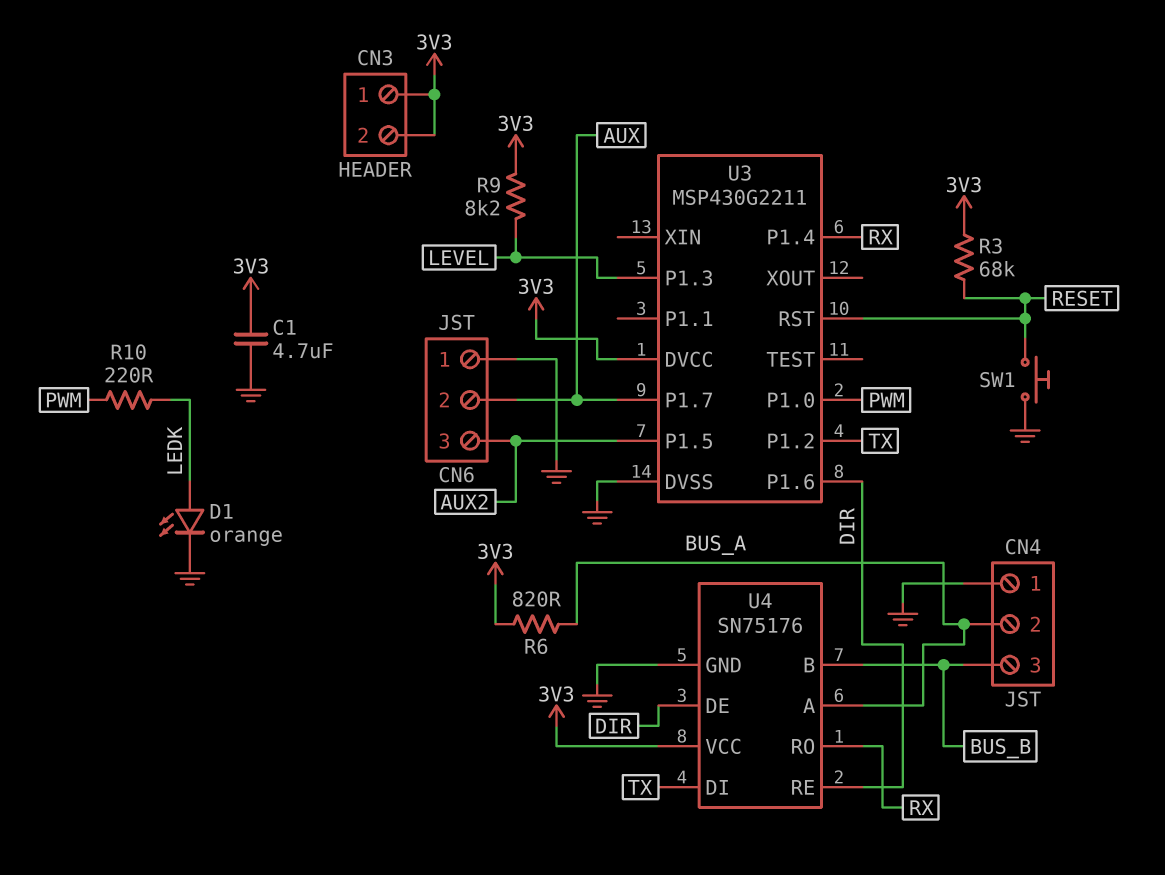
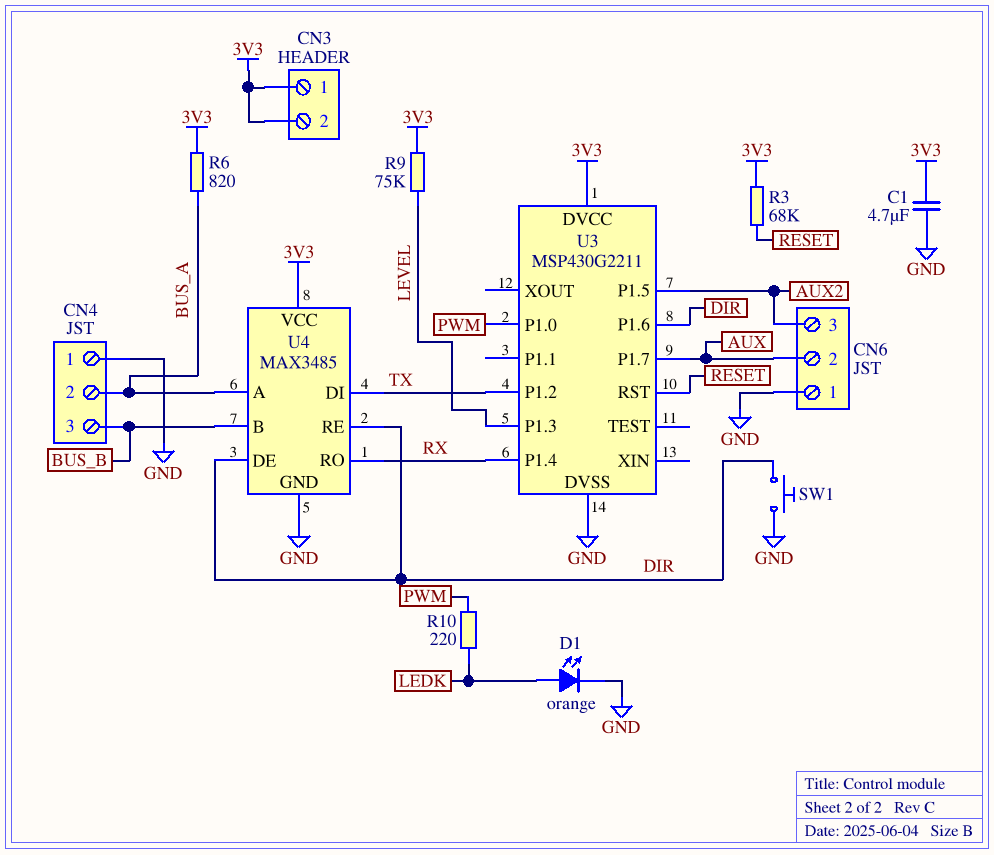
R9: 8.2k (3V3, LEVEL) -> 75k (3V3, LEVEL)
SW1: button (GND, RESET) -> button (DIR, GND)
U4: SN75176 -> MAX3485

